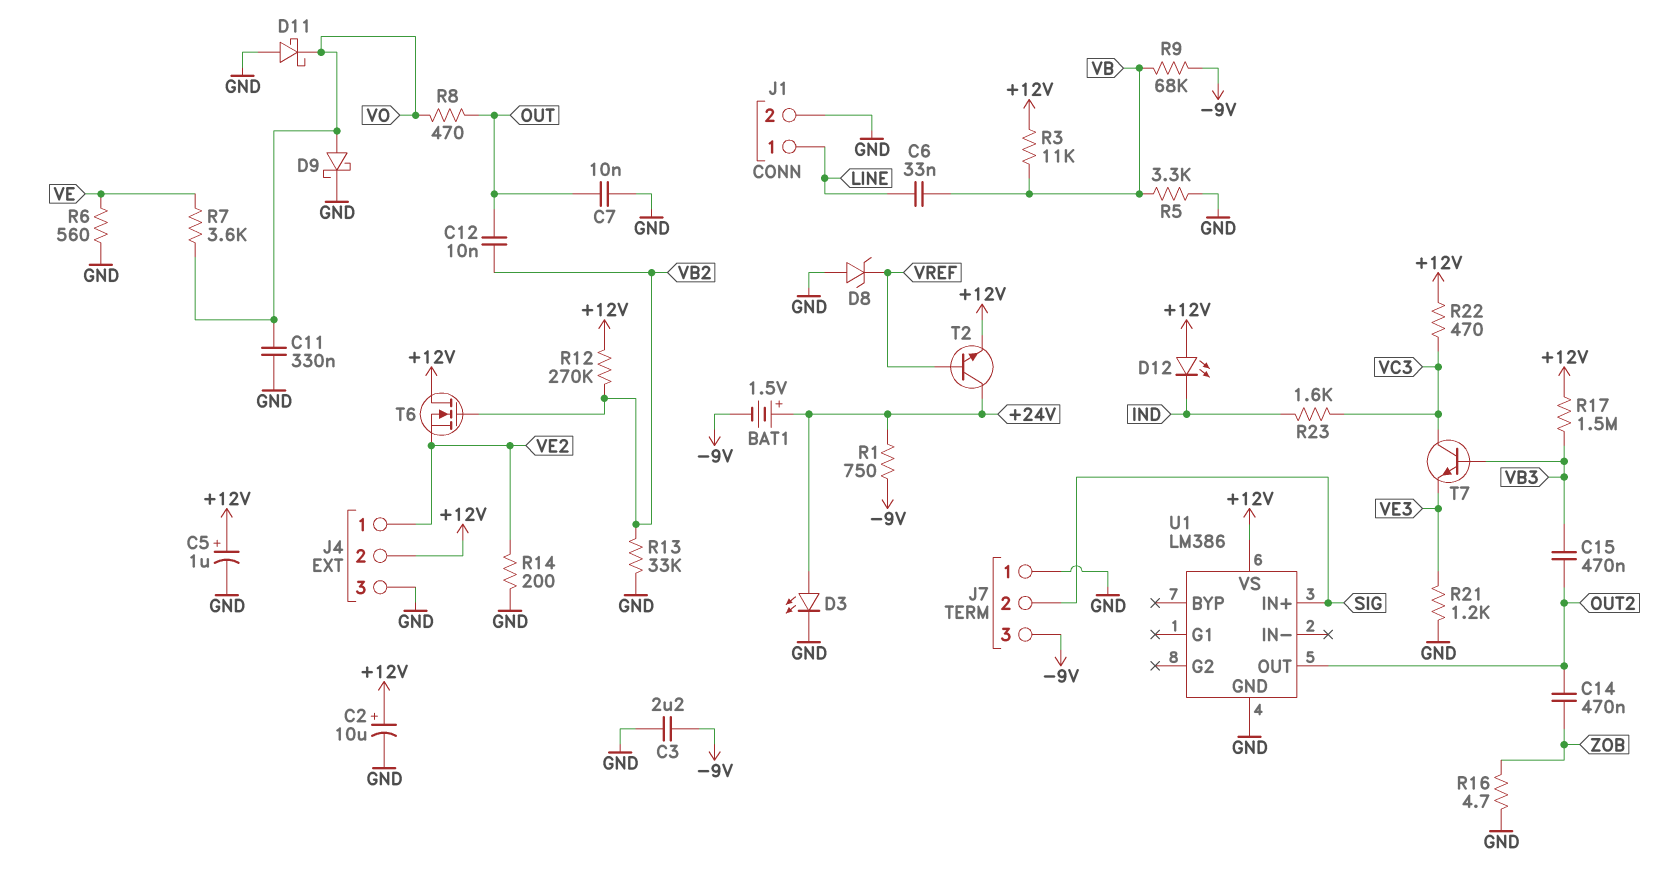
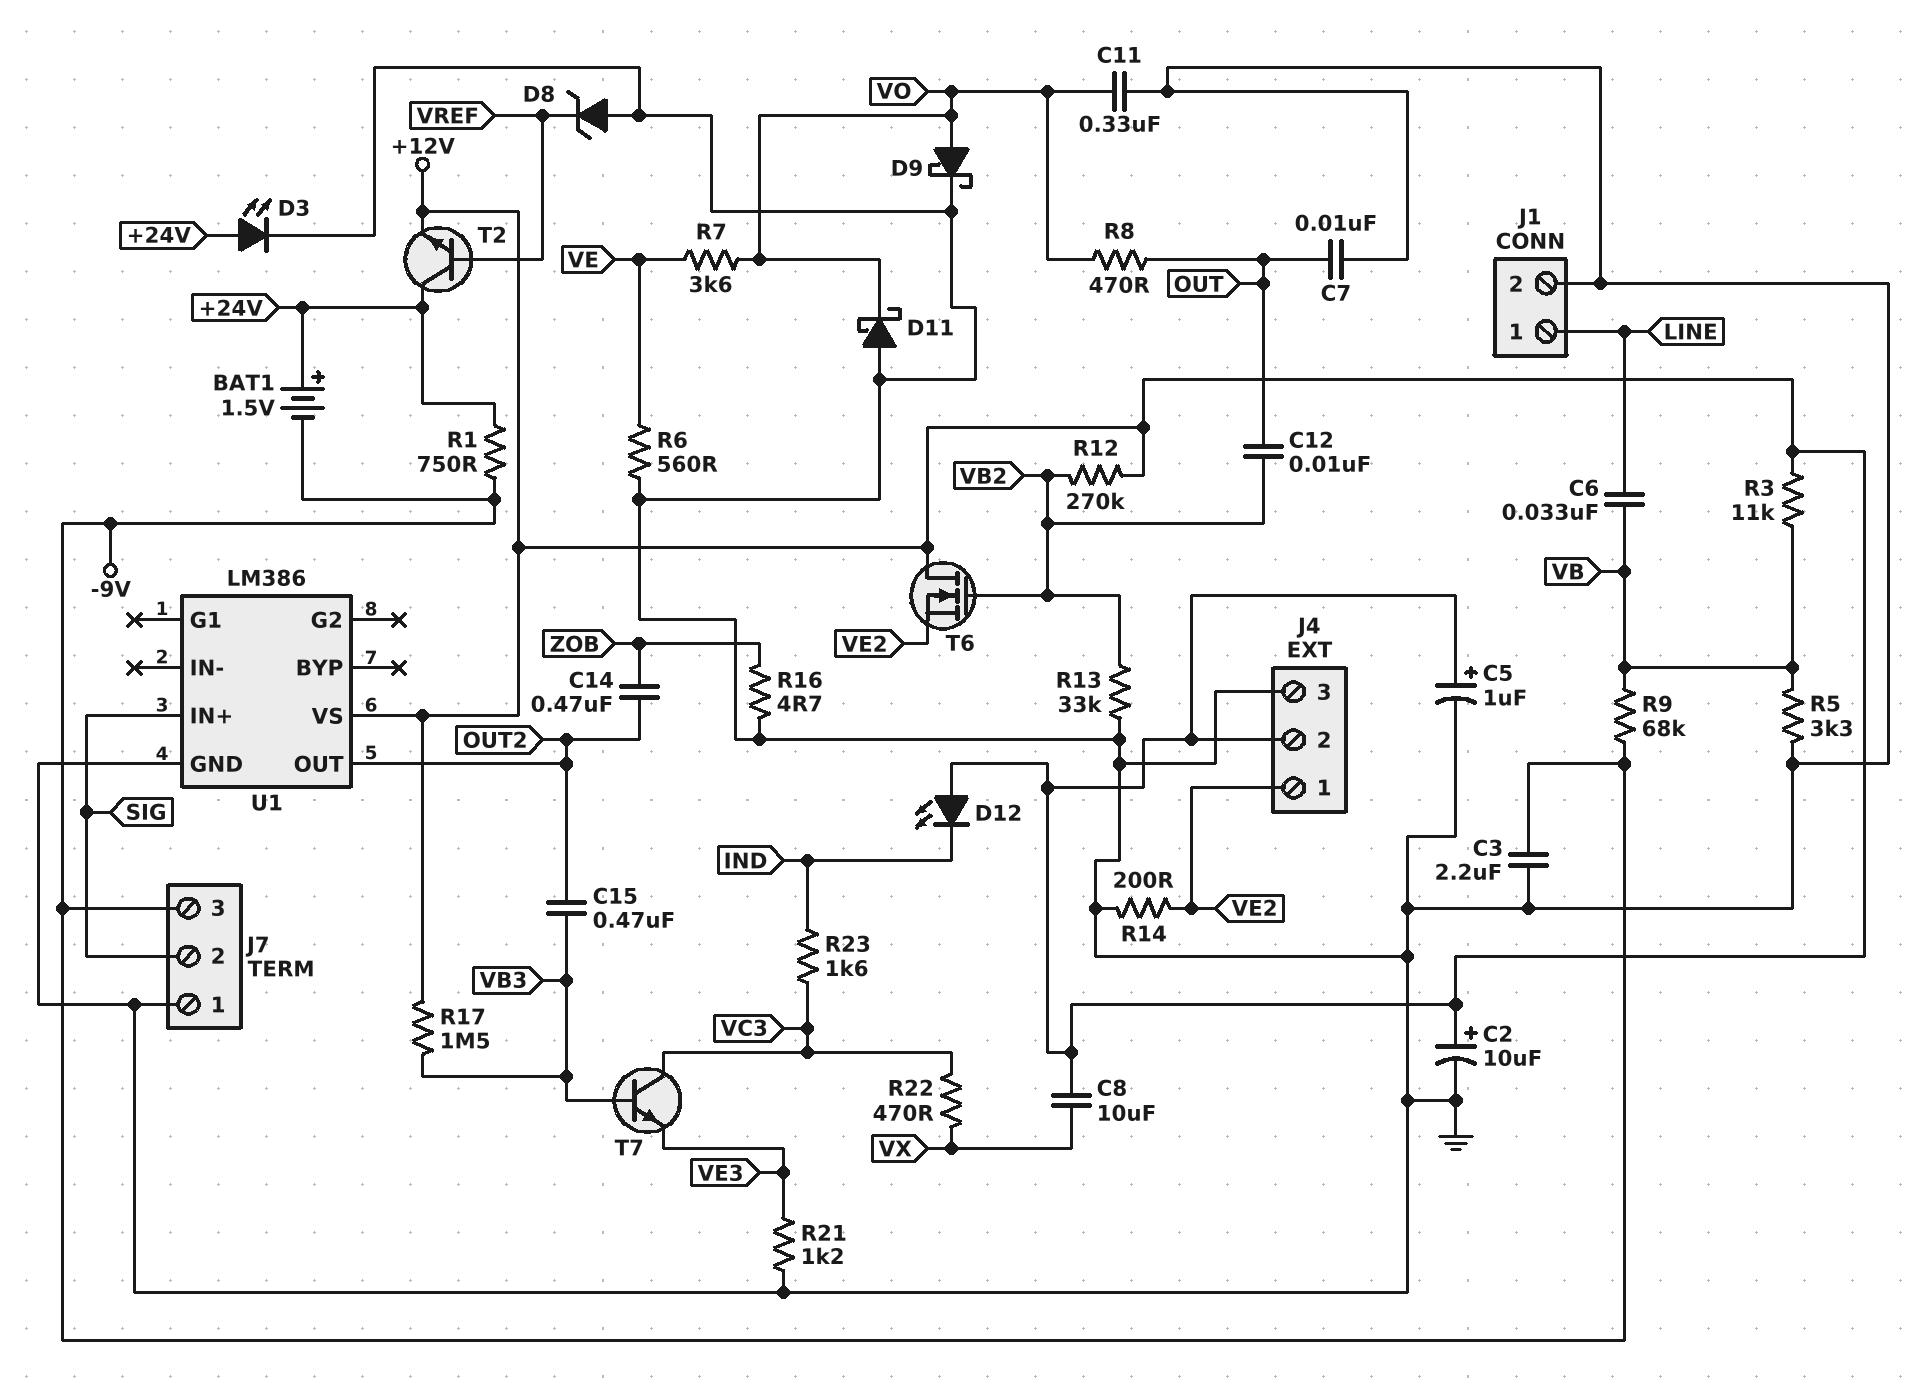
C8: none -> 10uF (+12V, VX)
R22: 470 (+12V, VC3) -> 470 (VC3, VX)

